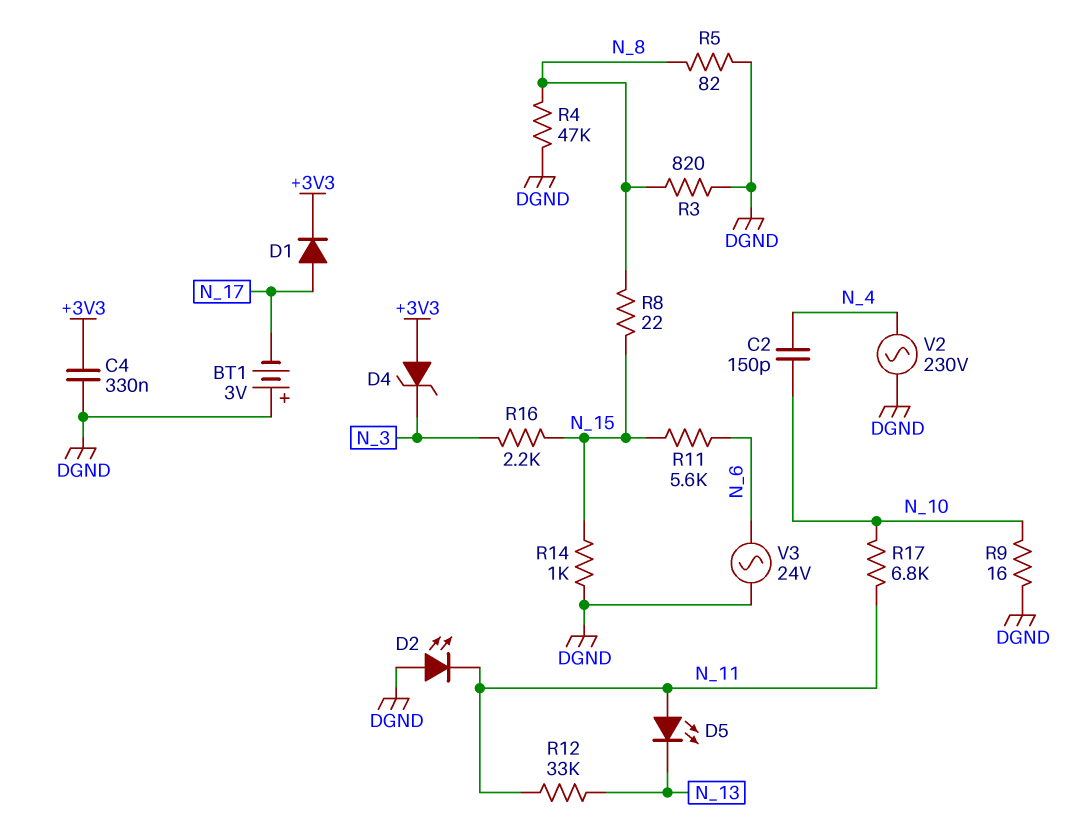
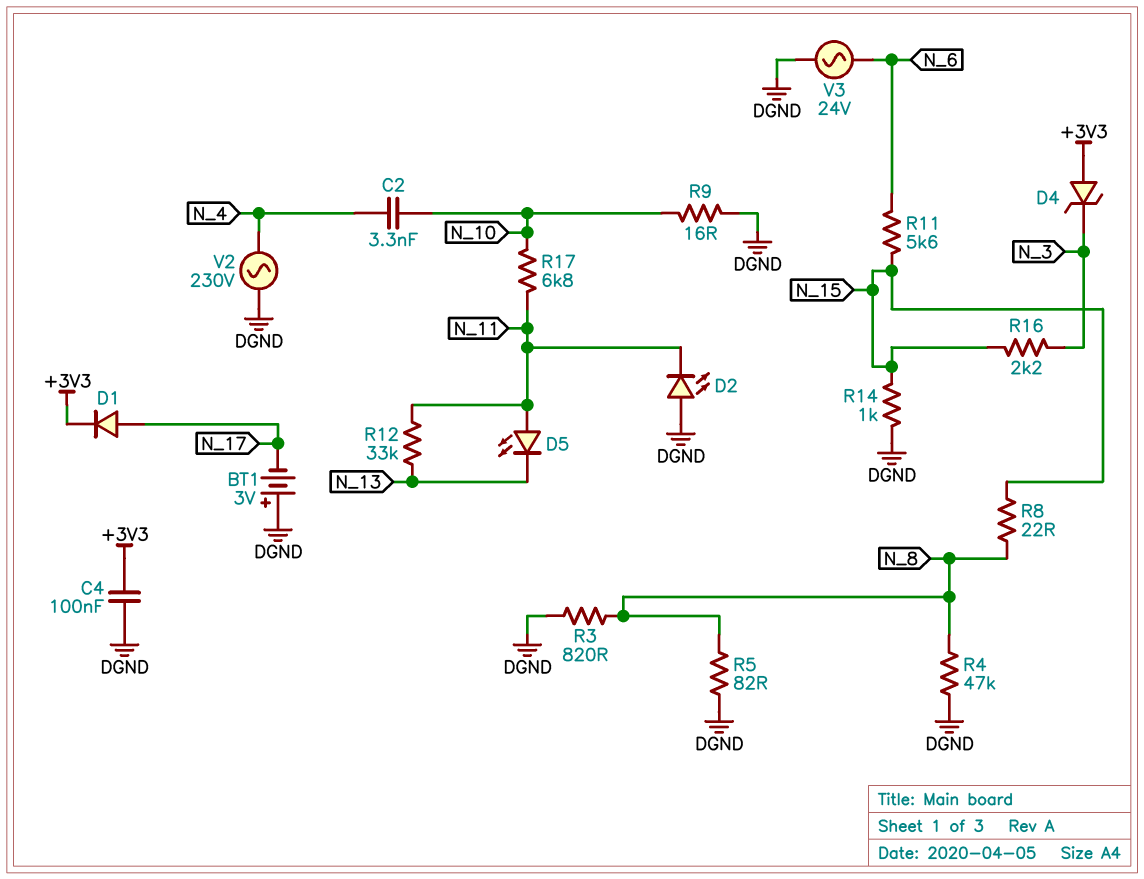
C2: 150pF (N_4, N_10) -> 3.3nF (N_4, N_10)
C4: 330nF (+3V3, DGND) -> 100nF (+3V3, DGND)

